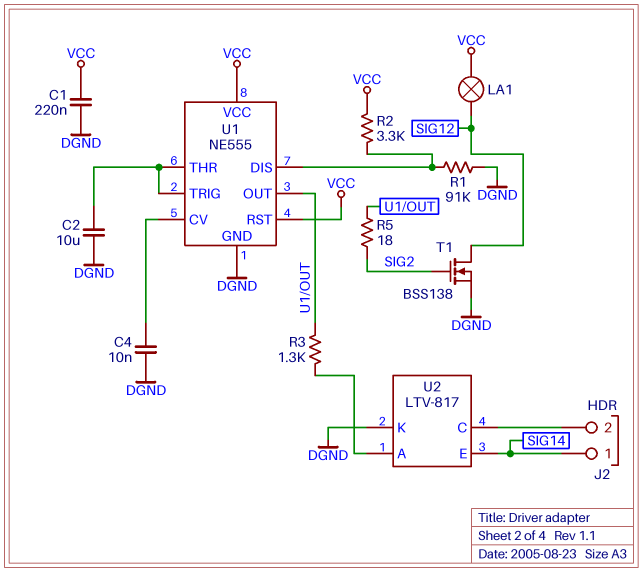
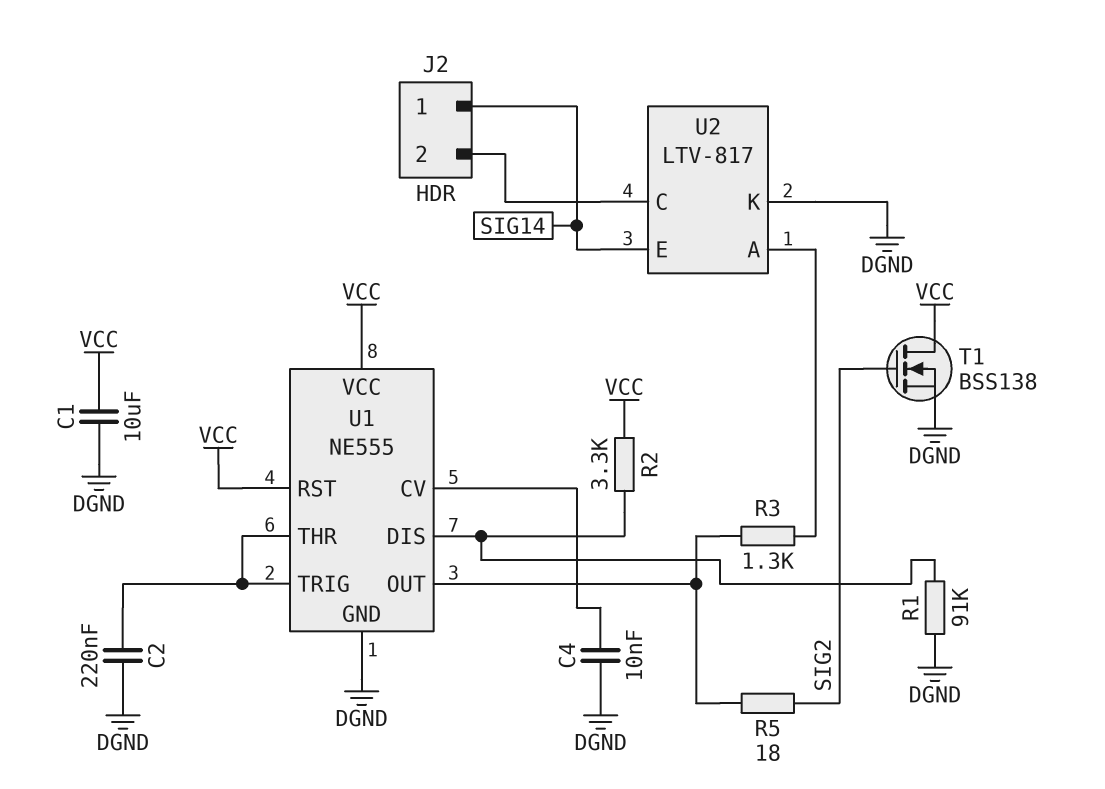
C1: 220nF (DGND, VCC) -> 10uF (DGND, VCC)
C2: 10uF (DGND, U1/THR) -> 220nF (DGND, U1/THR)
LA1: lamp (SIG12, VCC) -> none
T1: NMOS BSS138 (G SIG2, D SIG12, S DGND) -> NMOS BSS138 (G SIG2, D VCC, S DGND)

